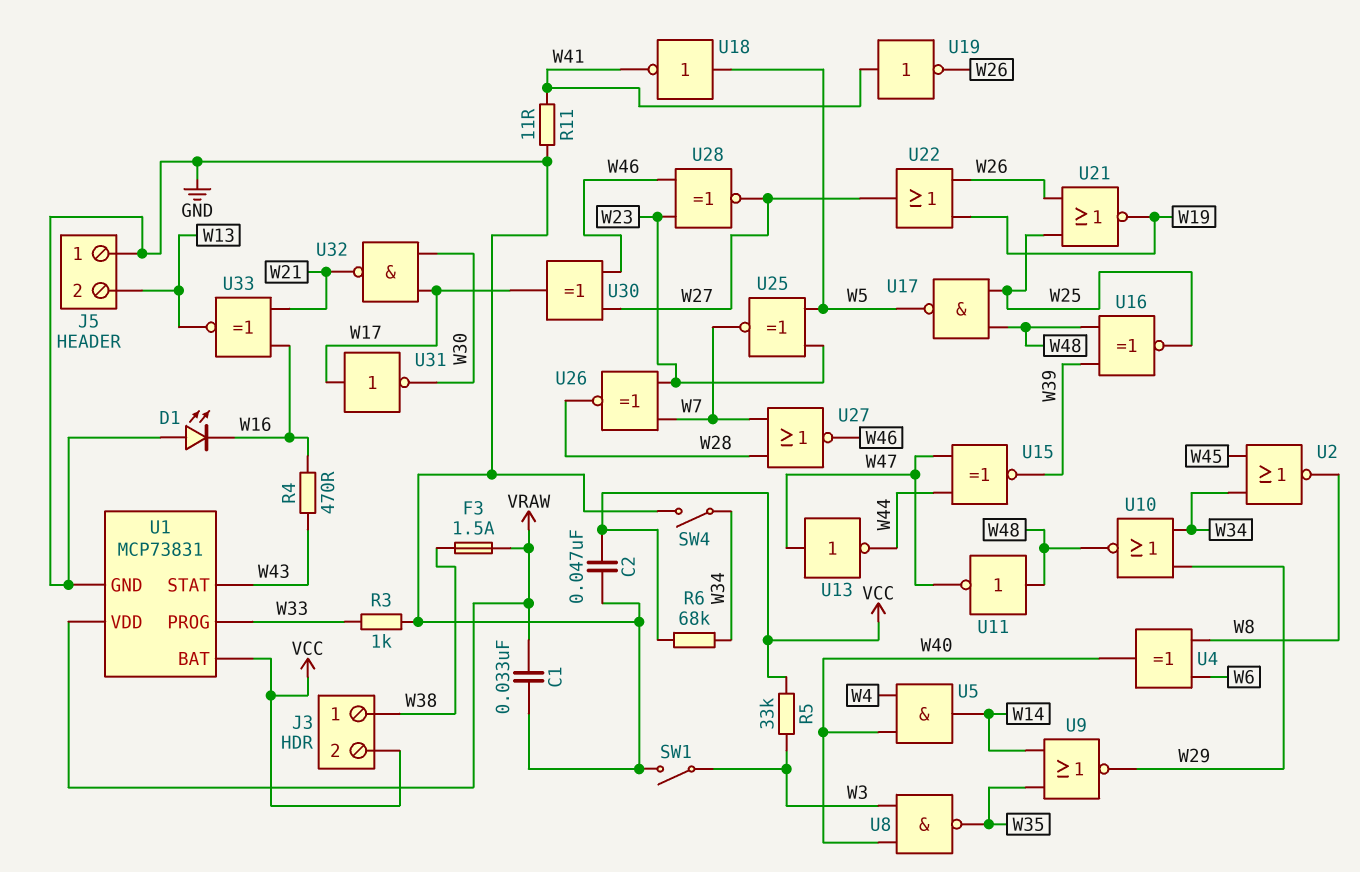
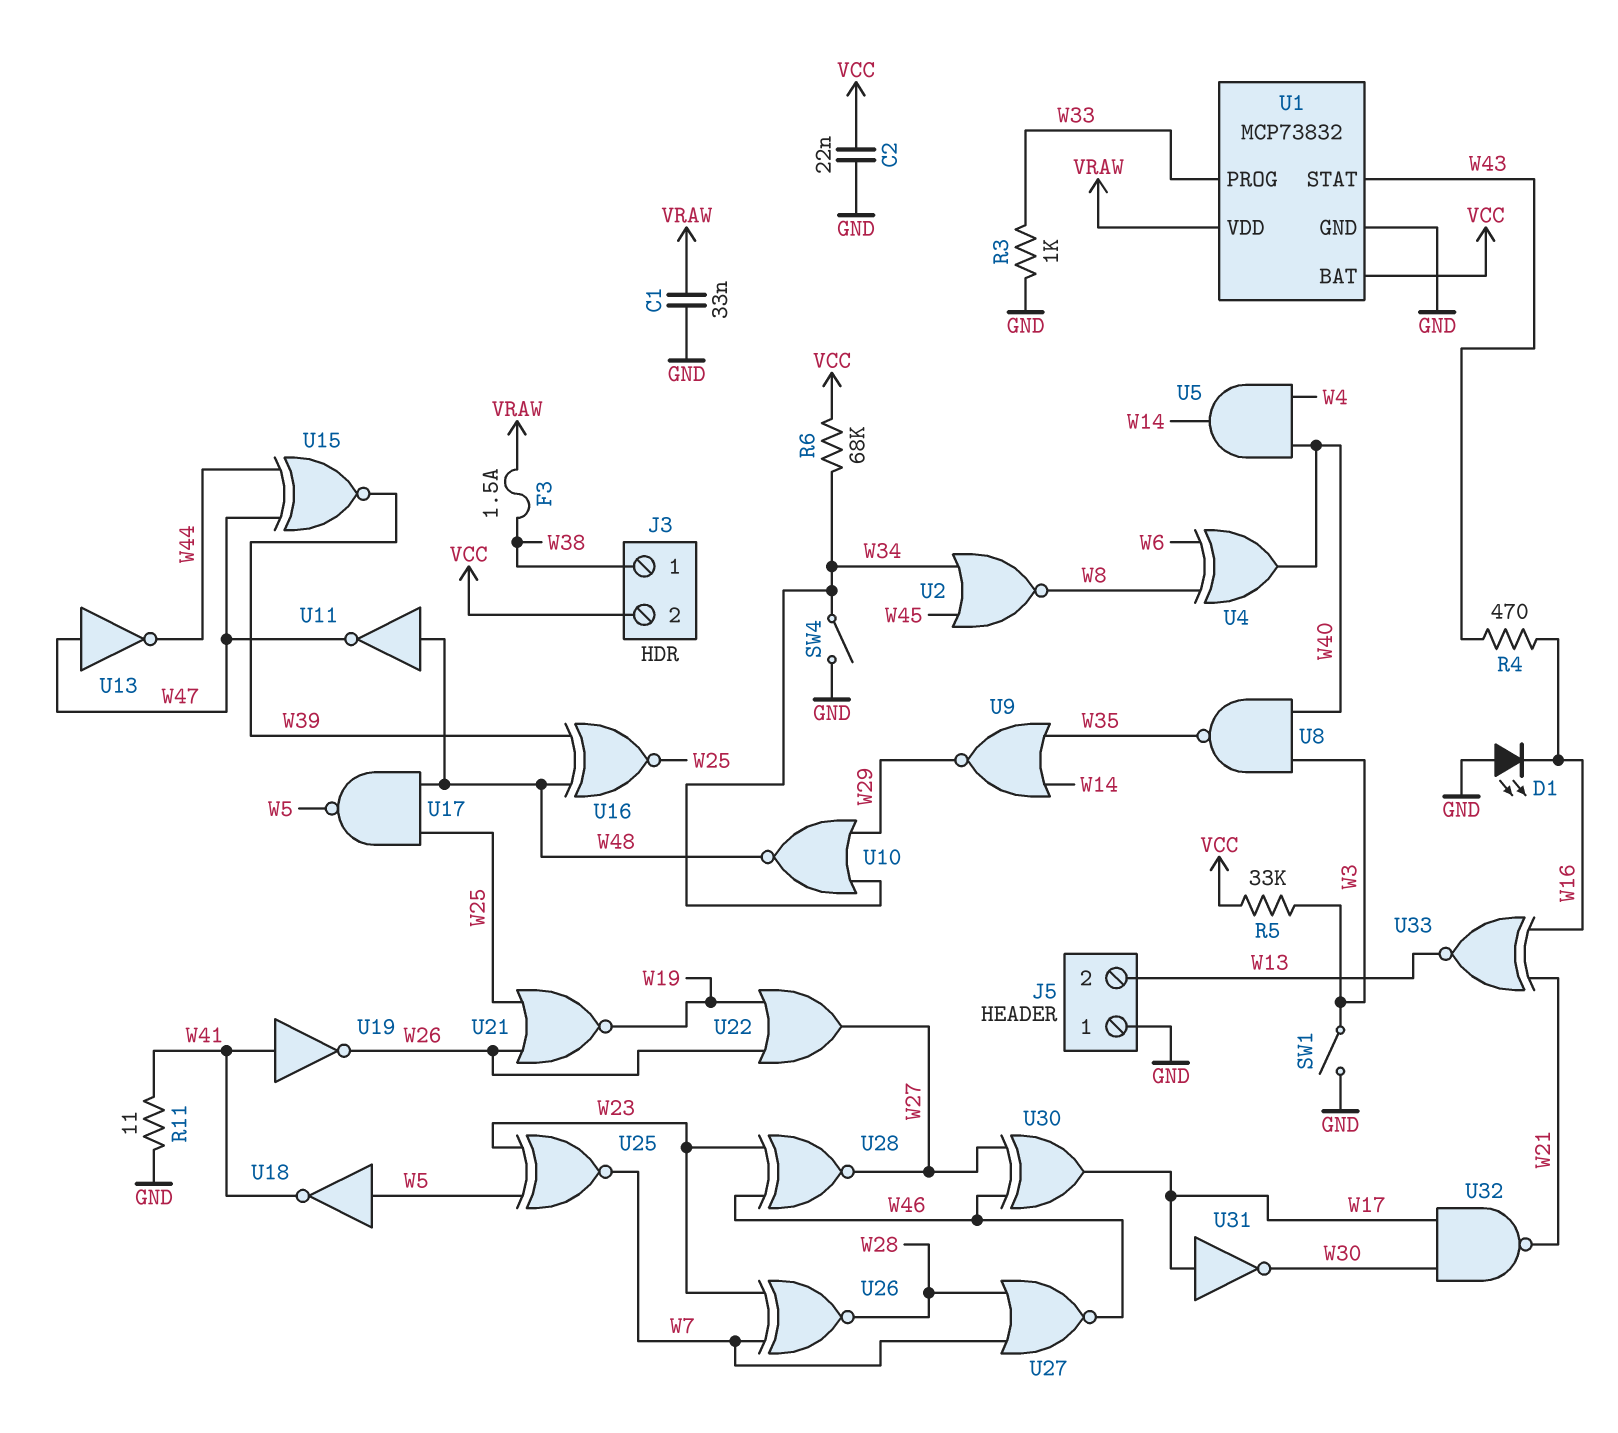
C2: 47nF (GND, VCC) -> 22nF (GND, VCC)
U1: MCP73831 -> MCP73832

